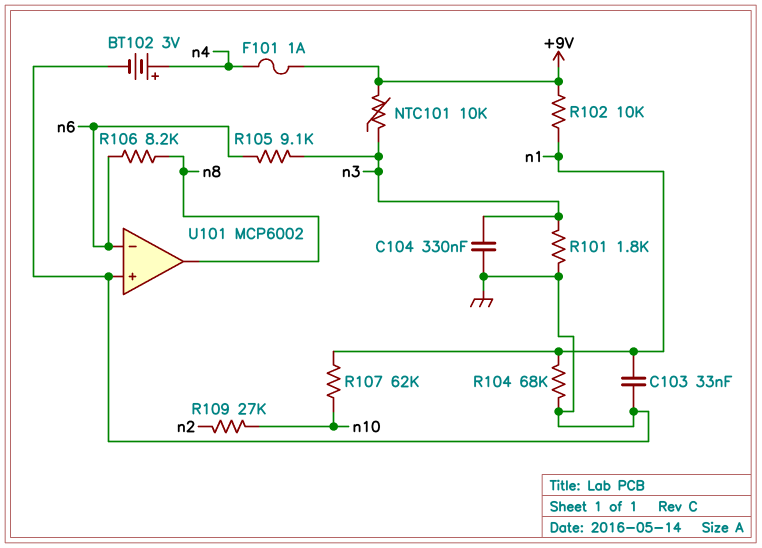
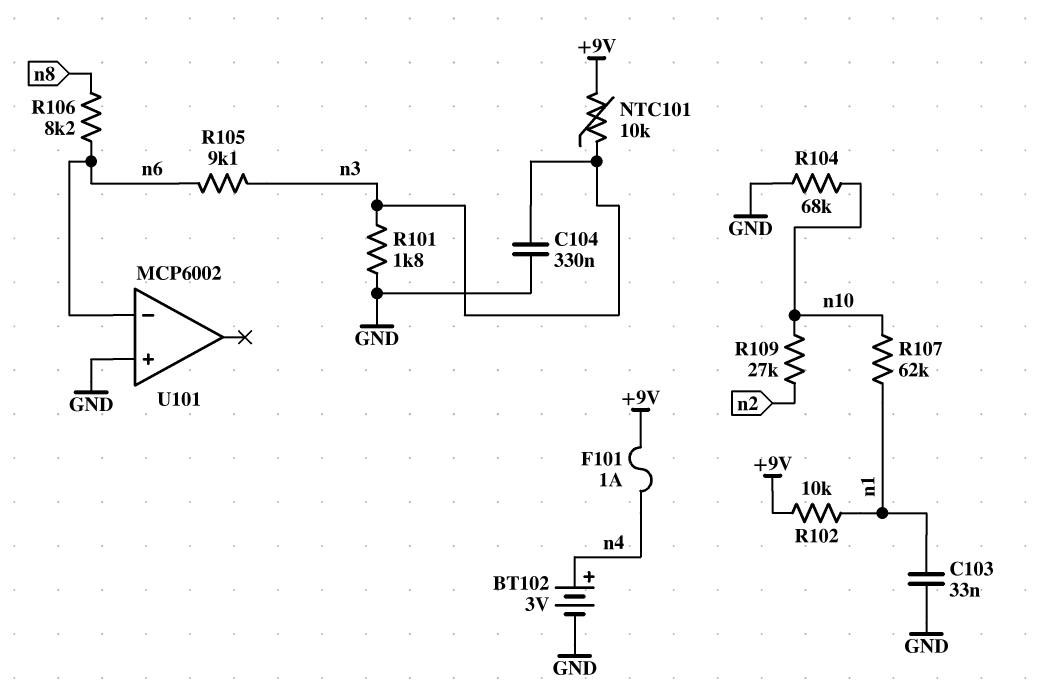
R104: 68k (GND, n1) -> 68k (GND, n10)
U101 pin out: n8 -> none

